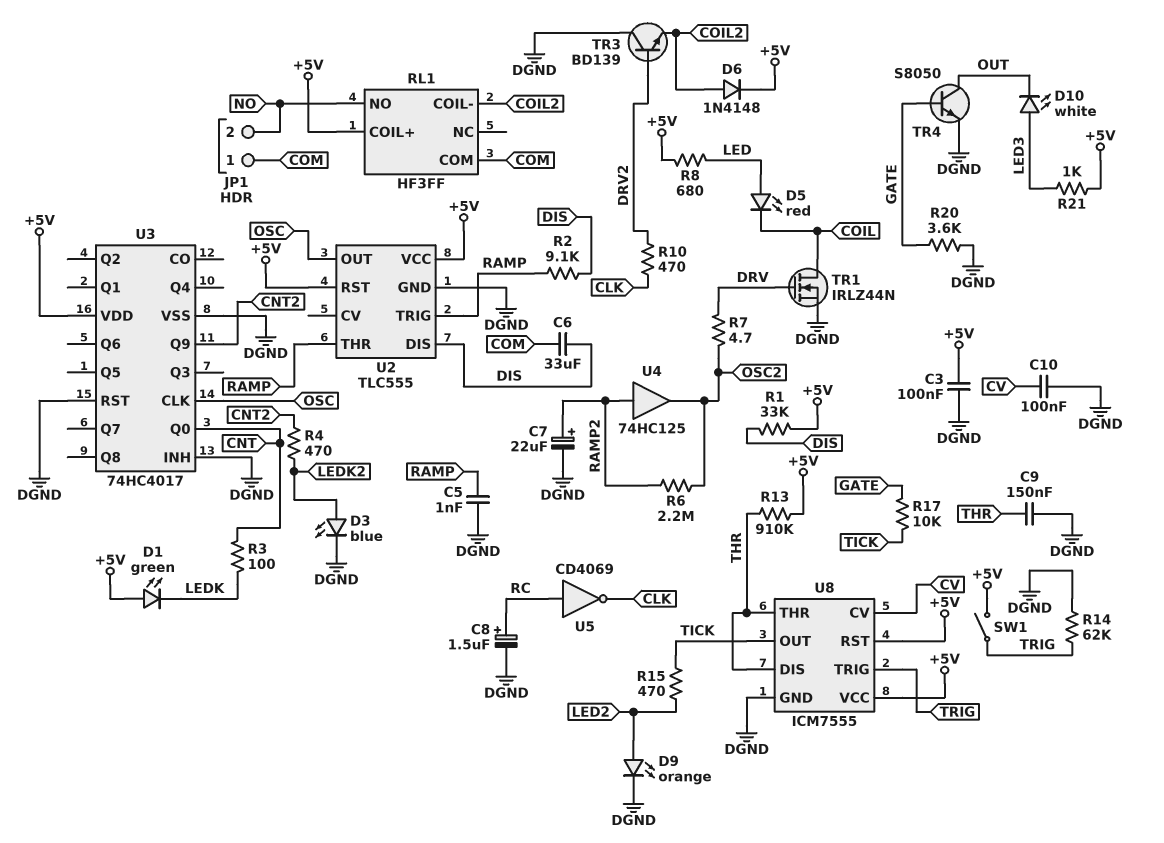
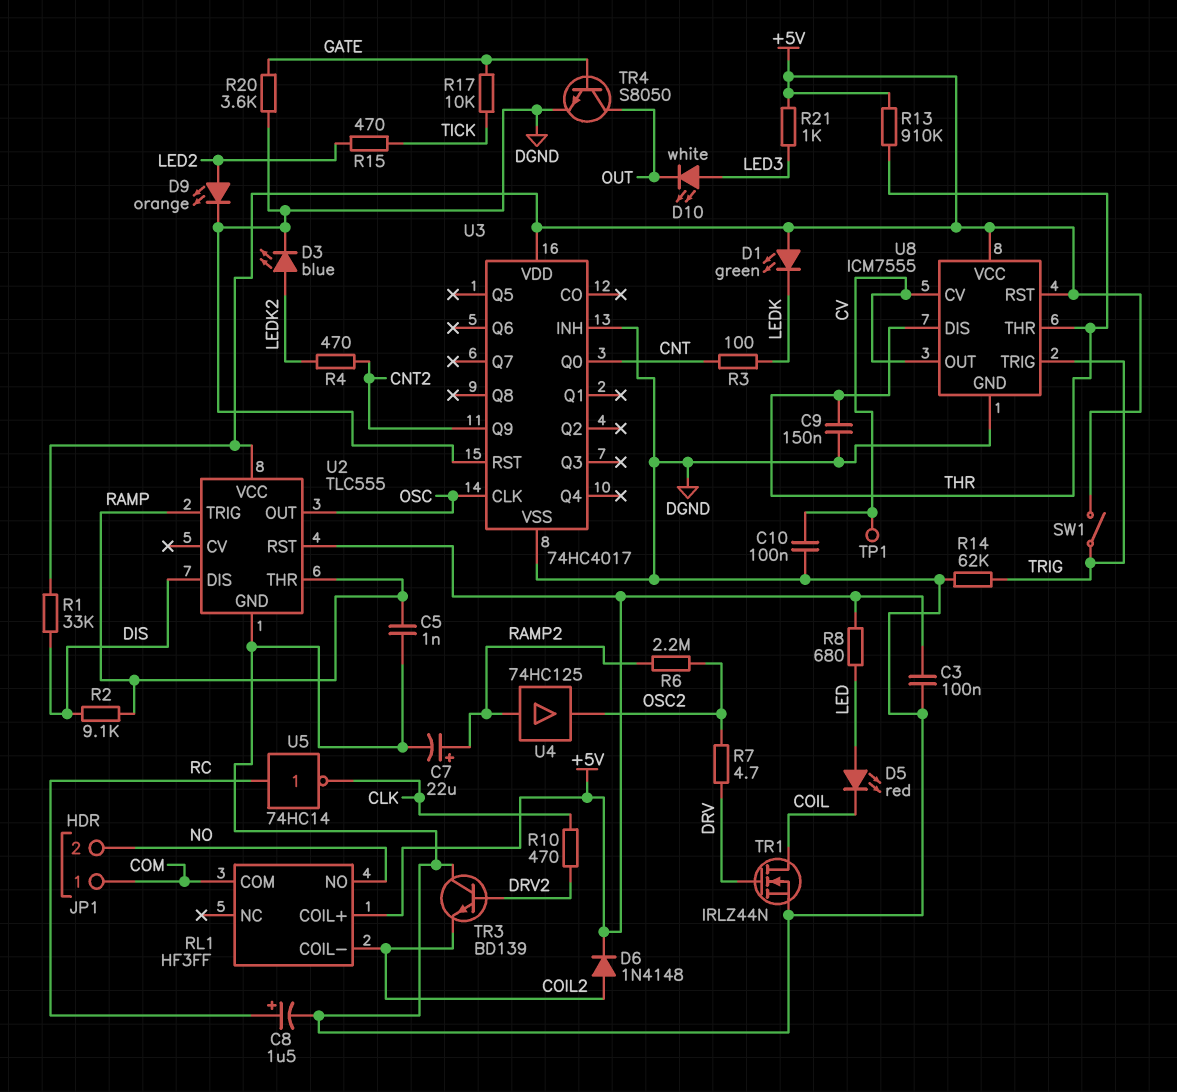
C6: 33uF (COM, DIS) -> none
TP1: none -> test point (CV)
U5: NOT CD4069 (in RC, out CLK) -> NOT 74HC14 (in RC, out CLK)
U8 pin OUT: TICK -> CV

